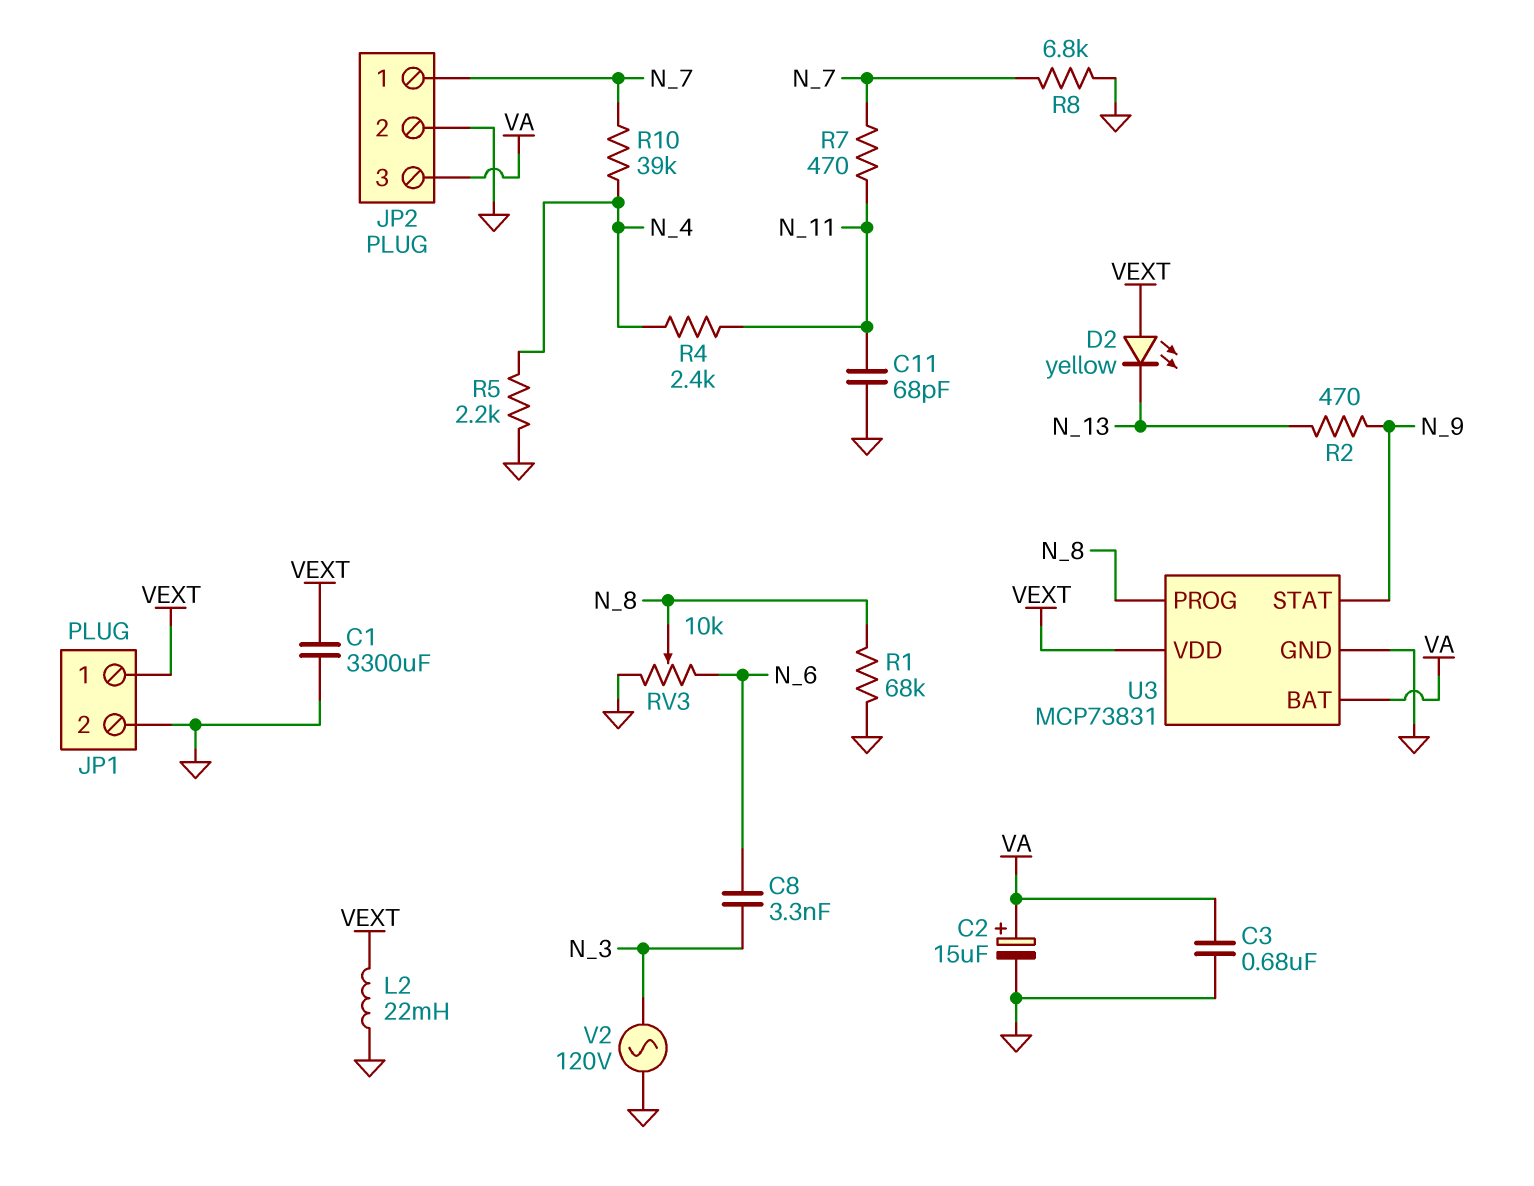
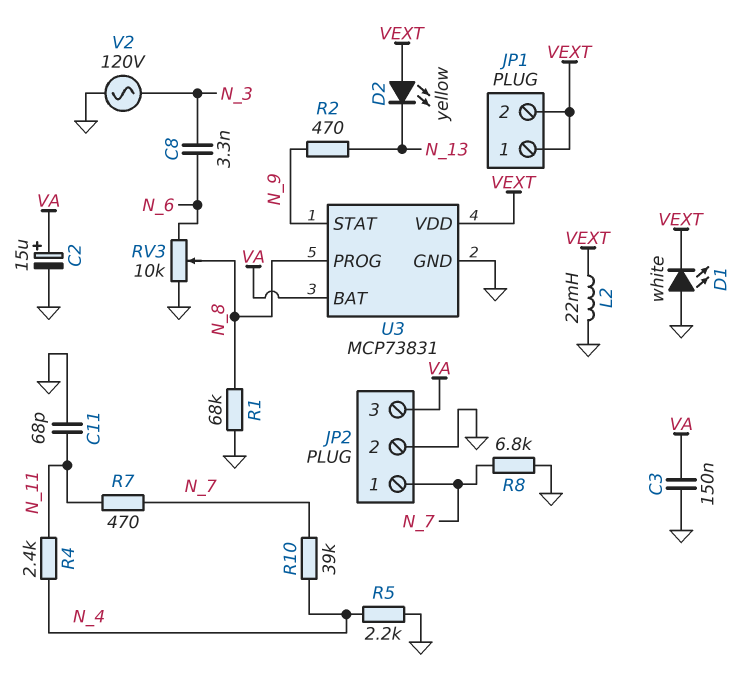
C1: 3300uF (GND, VEXT) -> none
C3: 680nF (GND, VA) -> 150nF (GND, VA)
D1: none -> LED white (A GND, K VEXT)
JP1 pin 2: GND -> VEXT

